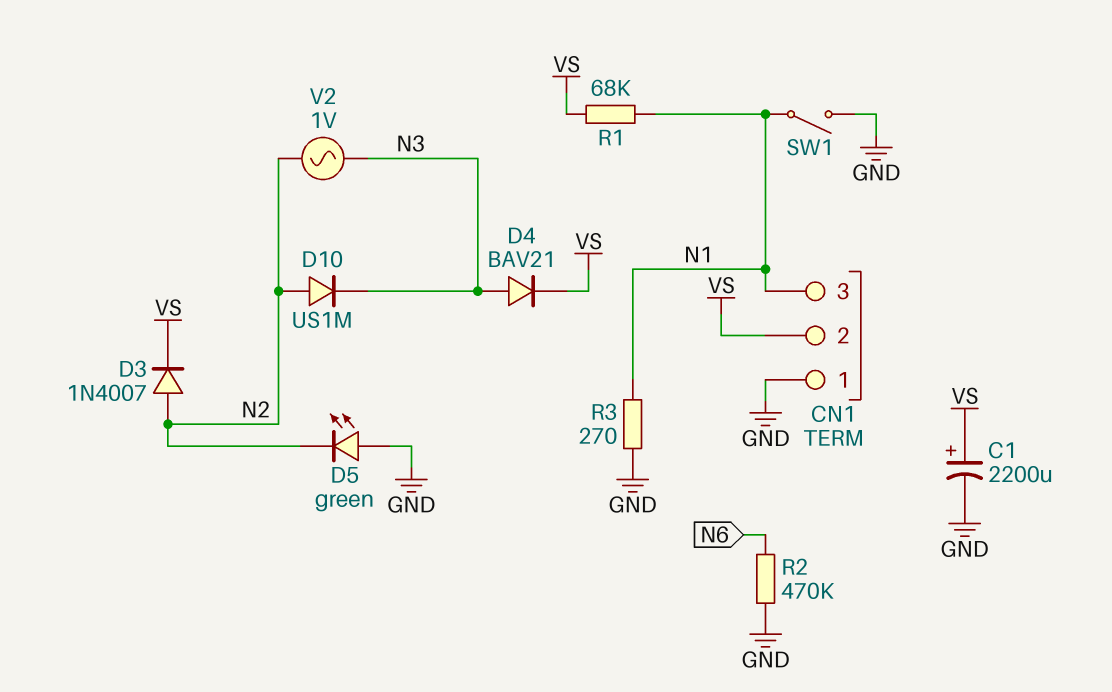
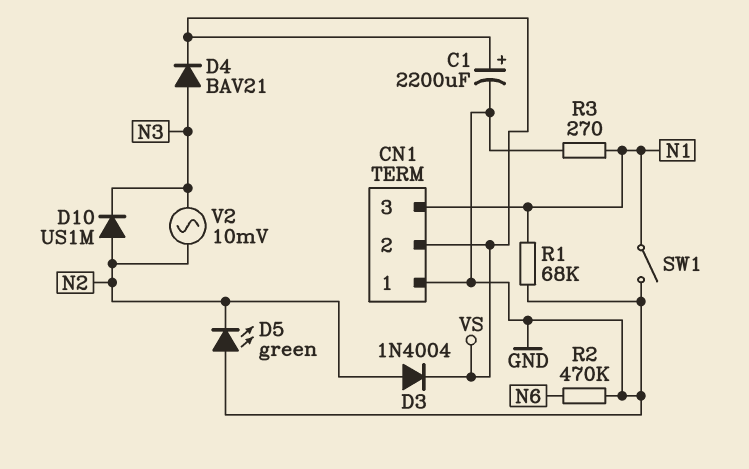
D3: diode 1N4007 (A N2, K VS) -> diode 1N4004 (A N2, K VS)
R1: 68k (N1, VS) -> 68k (GND, N1)
V2: AC 1V (N2, N3) -> AC 10mV (N2, N3)

